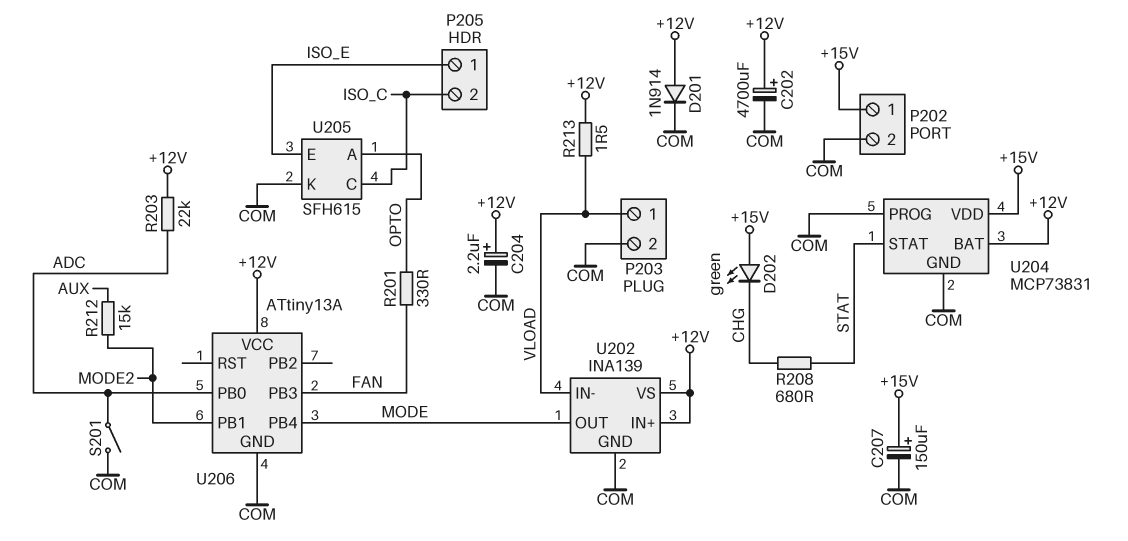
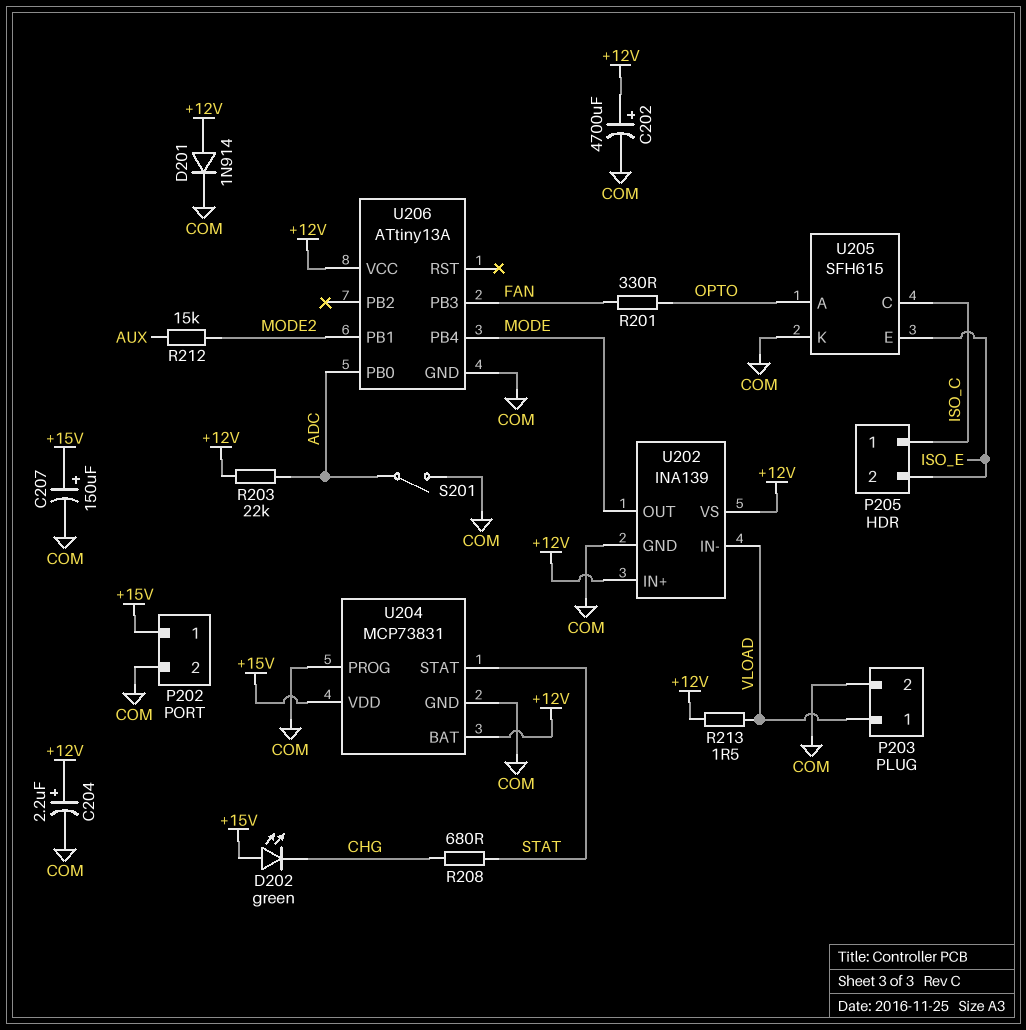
P205 pin 1: ISO_E -> ISO_C
P205 pin 2: ISO_C -> ISO_E

